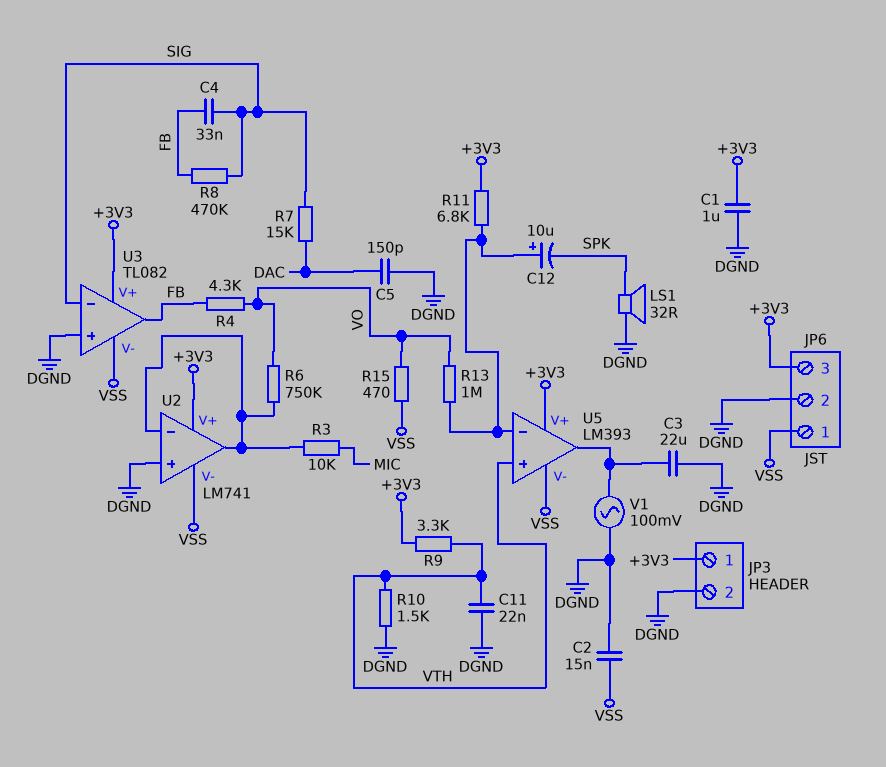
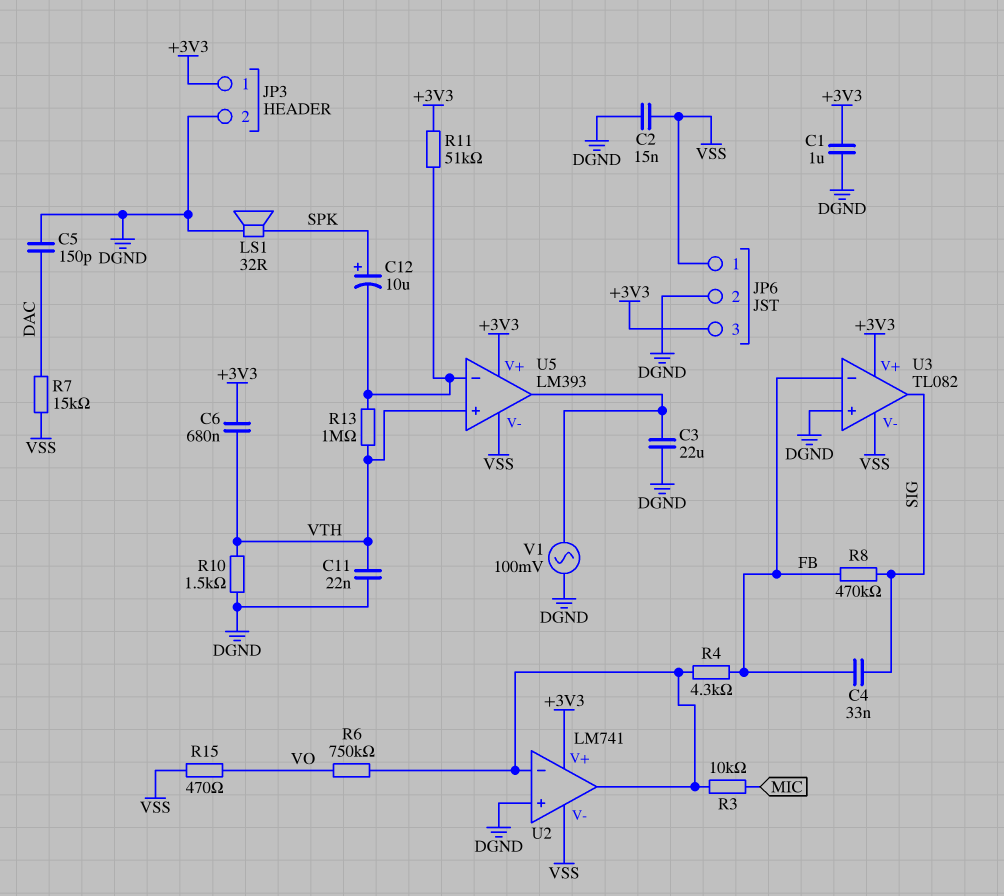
C6: none -> 680nF (+3V3, VTH)
C12: 10uF (plus U5/in-, minus SPK) -> 10uF (plus SPK, minus U5/in-)
R4: 4.3k (FB, VO) -> 4.3k (FB, U2/in-)
R7: 15k (DAC, SIG) -> 15k (DAC, VSS)
R9: 3.3k (+3V3, VTH) -> none
R11: 6.8k (+3V3, U5/in-) -> 51k (+3V3, U5/in-)
R13: 1M (U5/in-, VO) -> 1M (U5/in-, VTH)
U3 pin in-: SIG -> FB
U3 pin out: FB -> SIG

